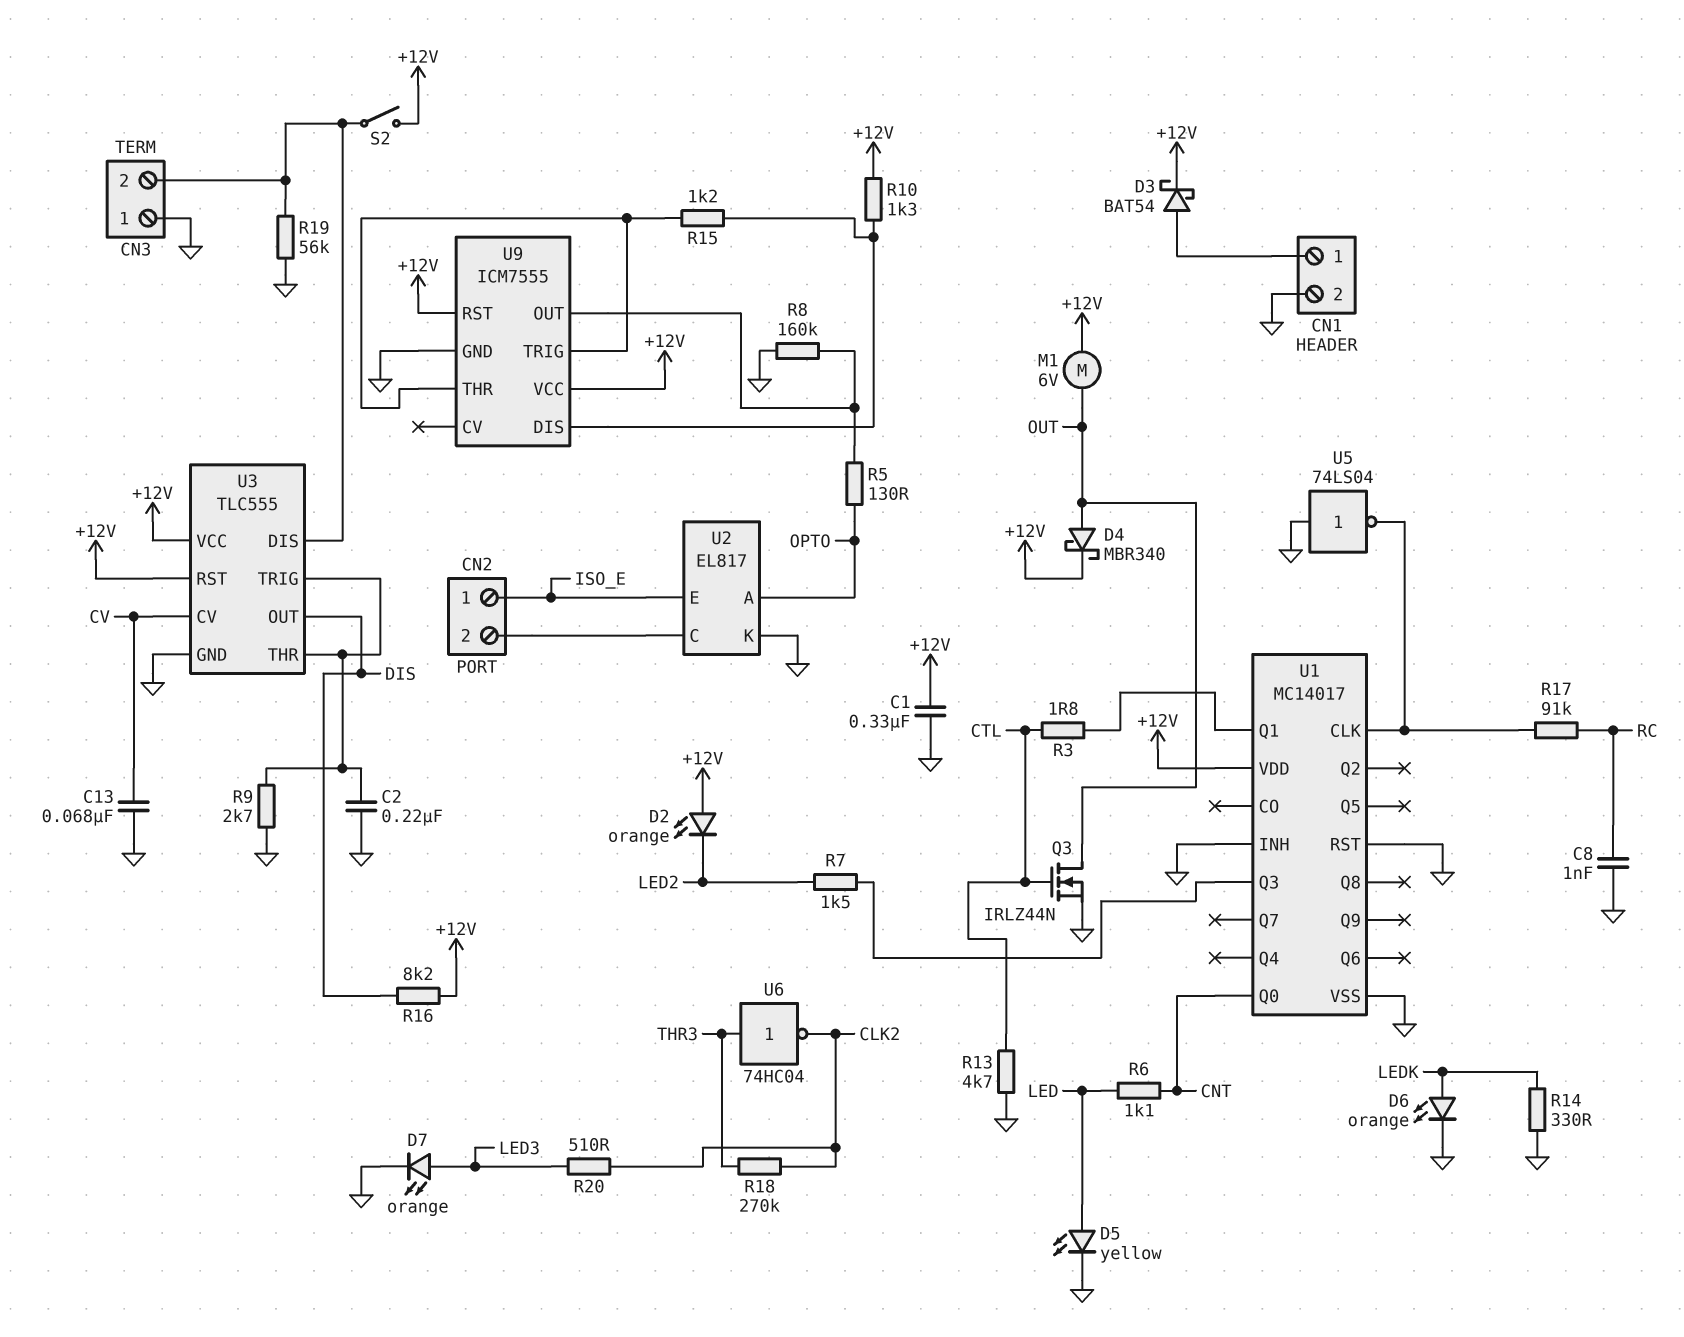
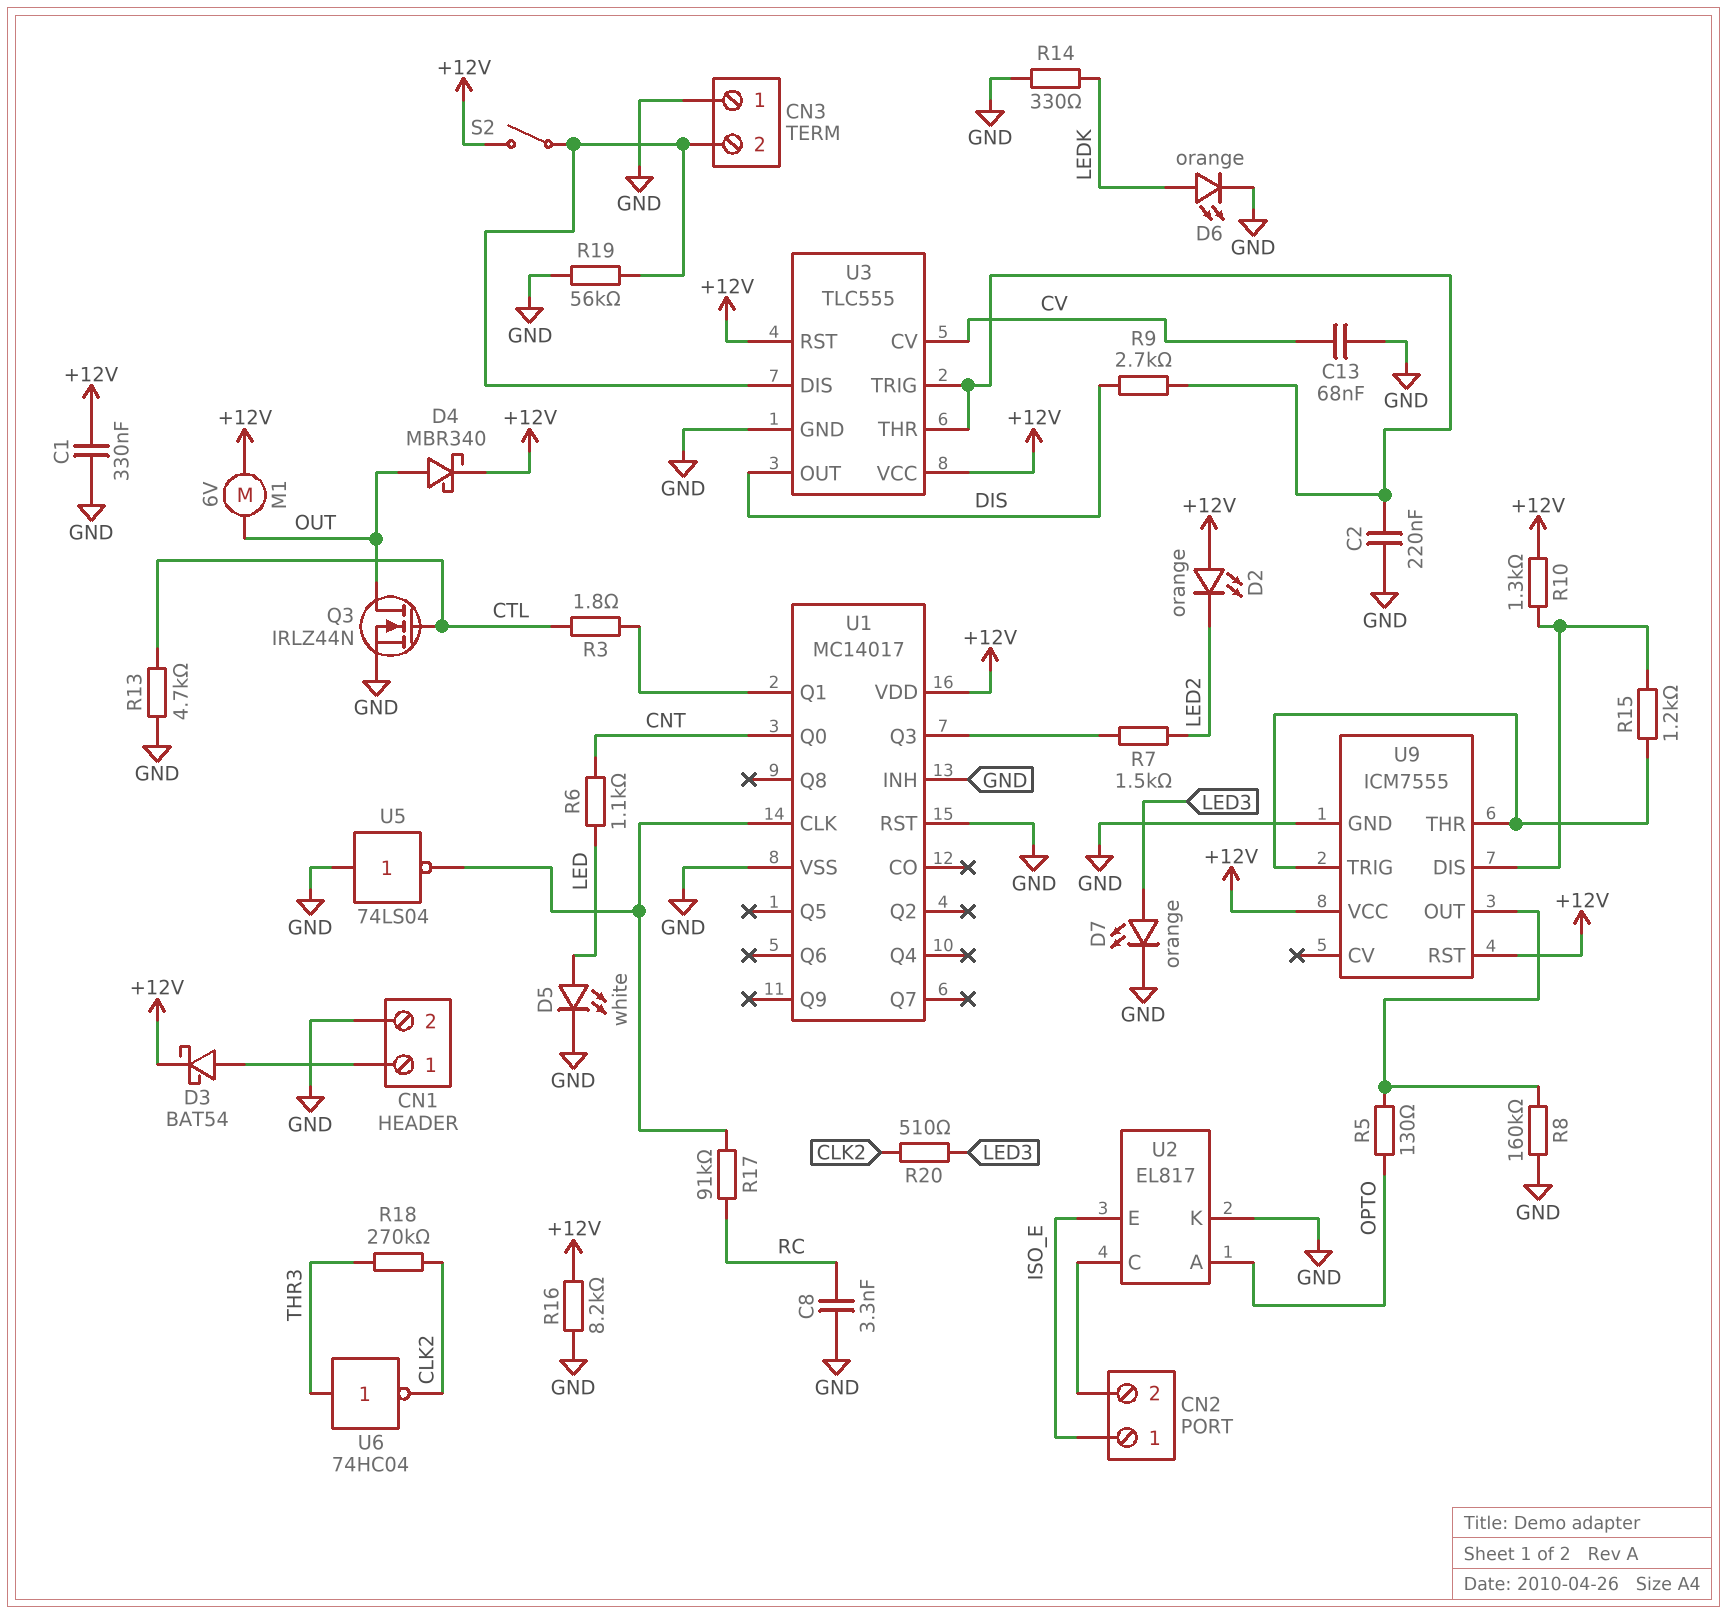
C8: 1nF (GND, RC) -> 3.3nF (GND, RC)
D5: LED yellow (A LED, K GND) -> LED white (A LED, K GND)
R9: 2.7k (GND, U3/THR) -> 2.7k (DIS, U3/THR)
R16: 8.2k (+12V, DIS) -> 8.2k (+12V, GND)

